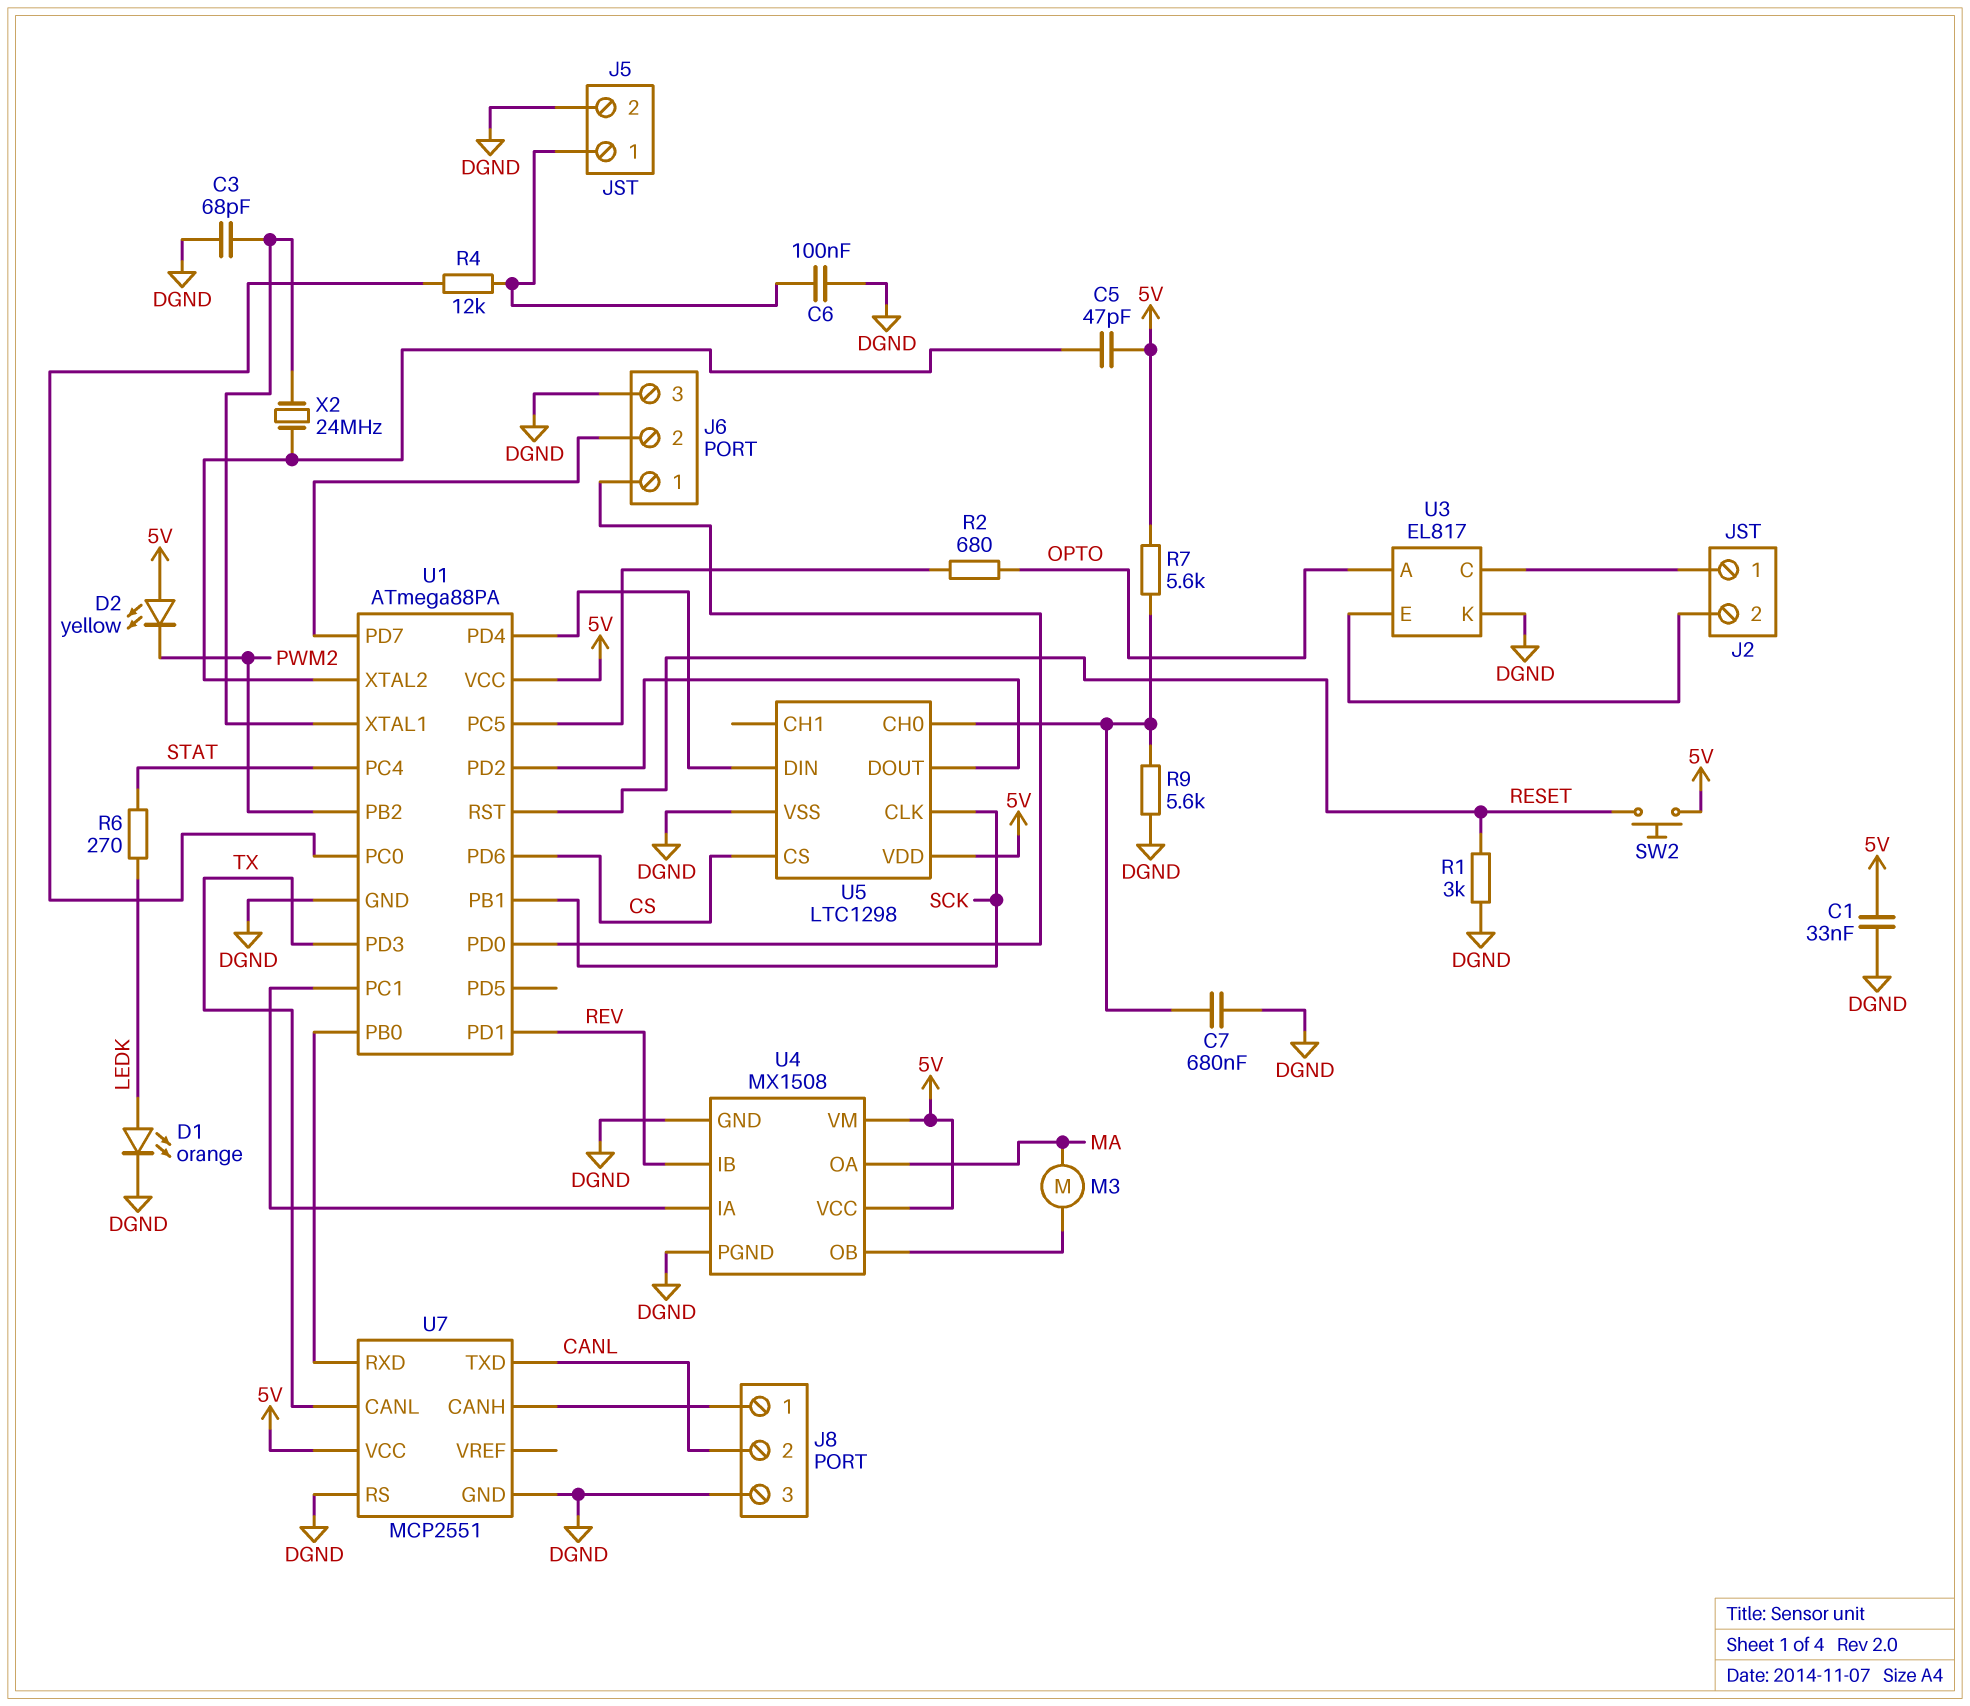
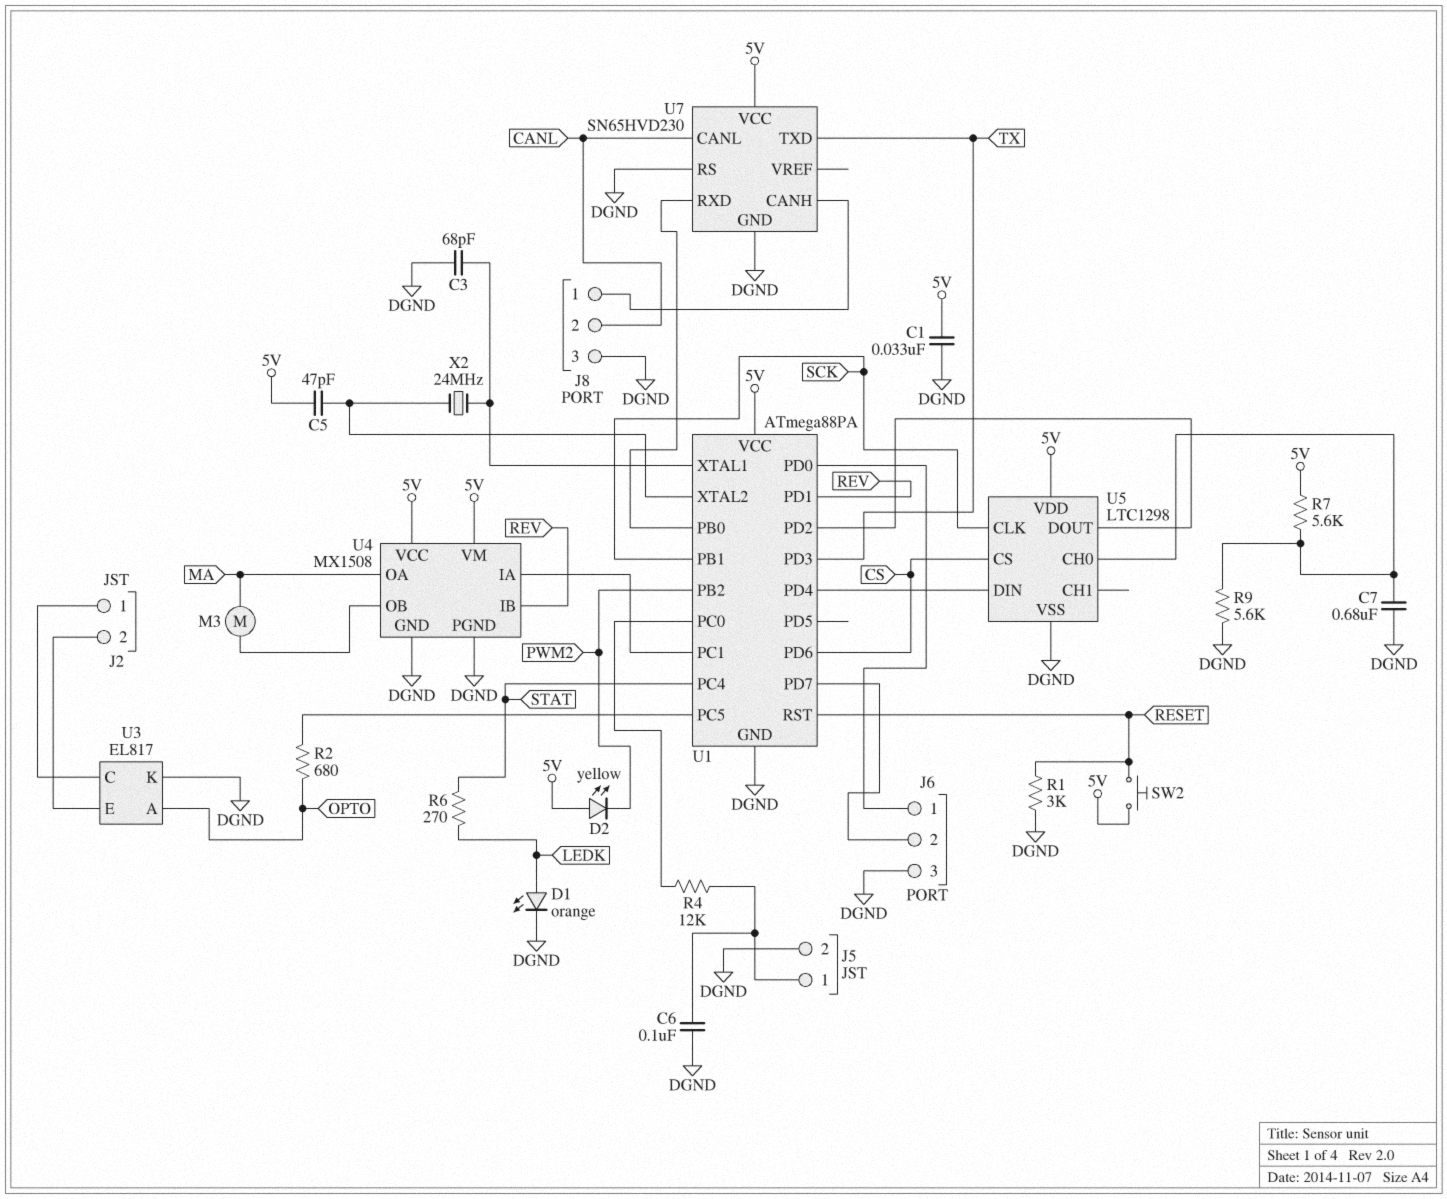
U7: MCP2551 -> SN65HVD230
U7 pin CANL: TX -> CANL
U7 pin TXD: CANL -> TX

